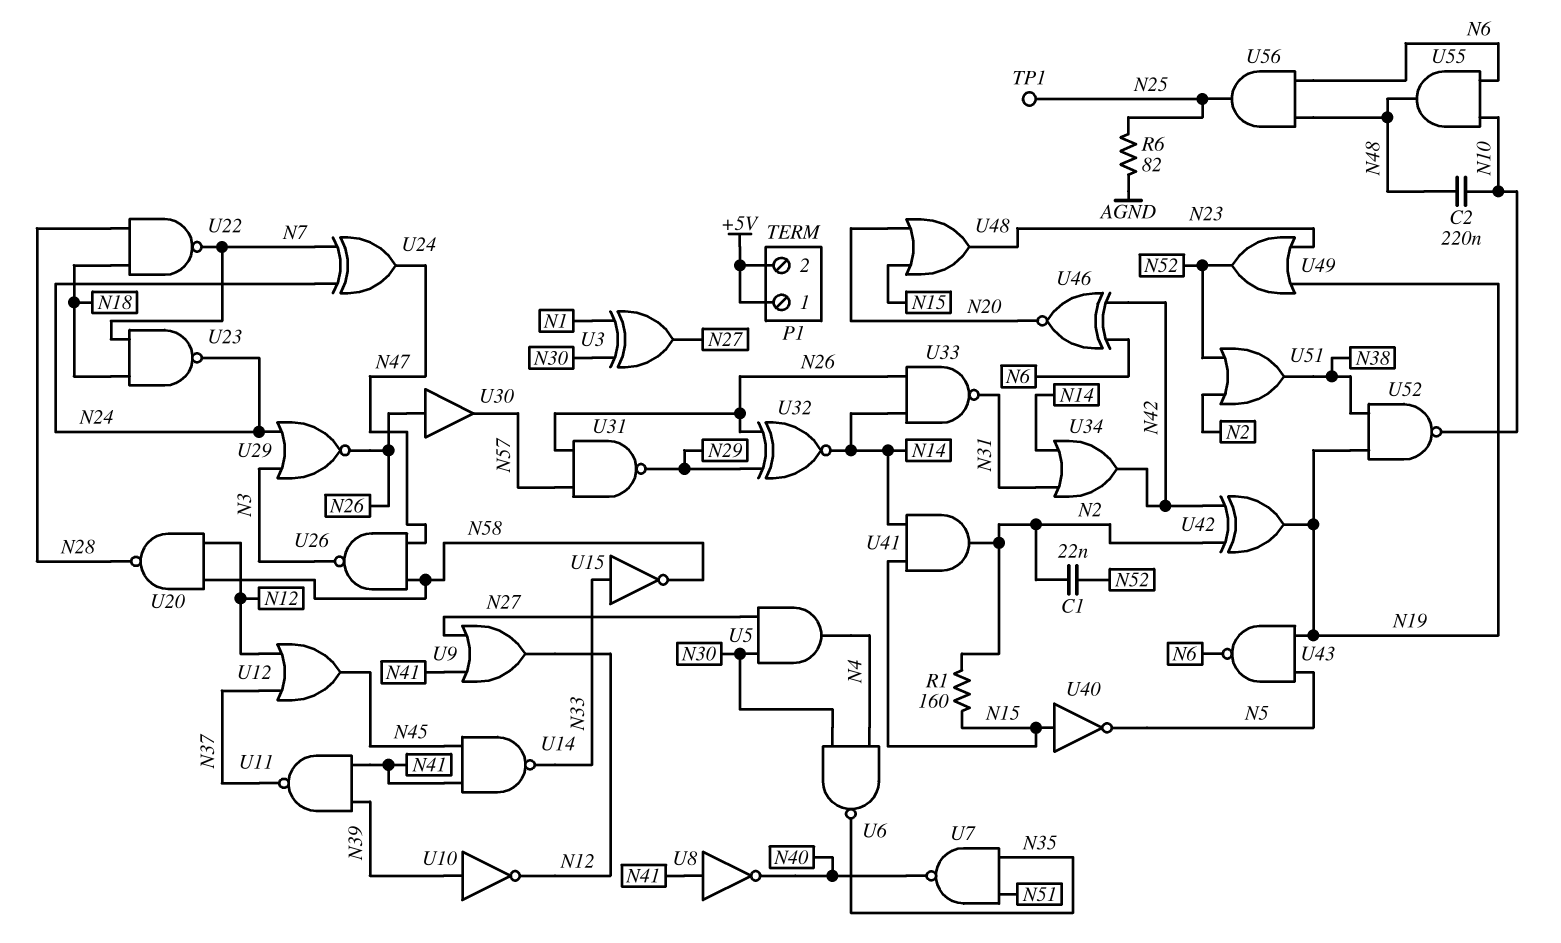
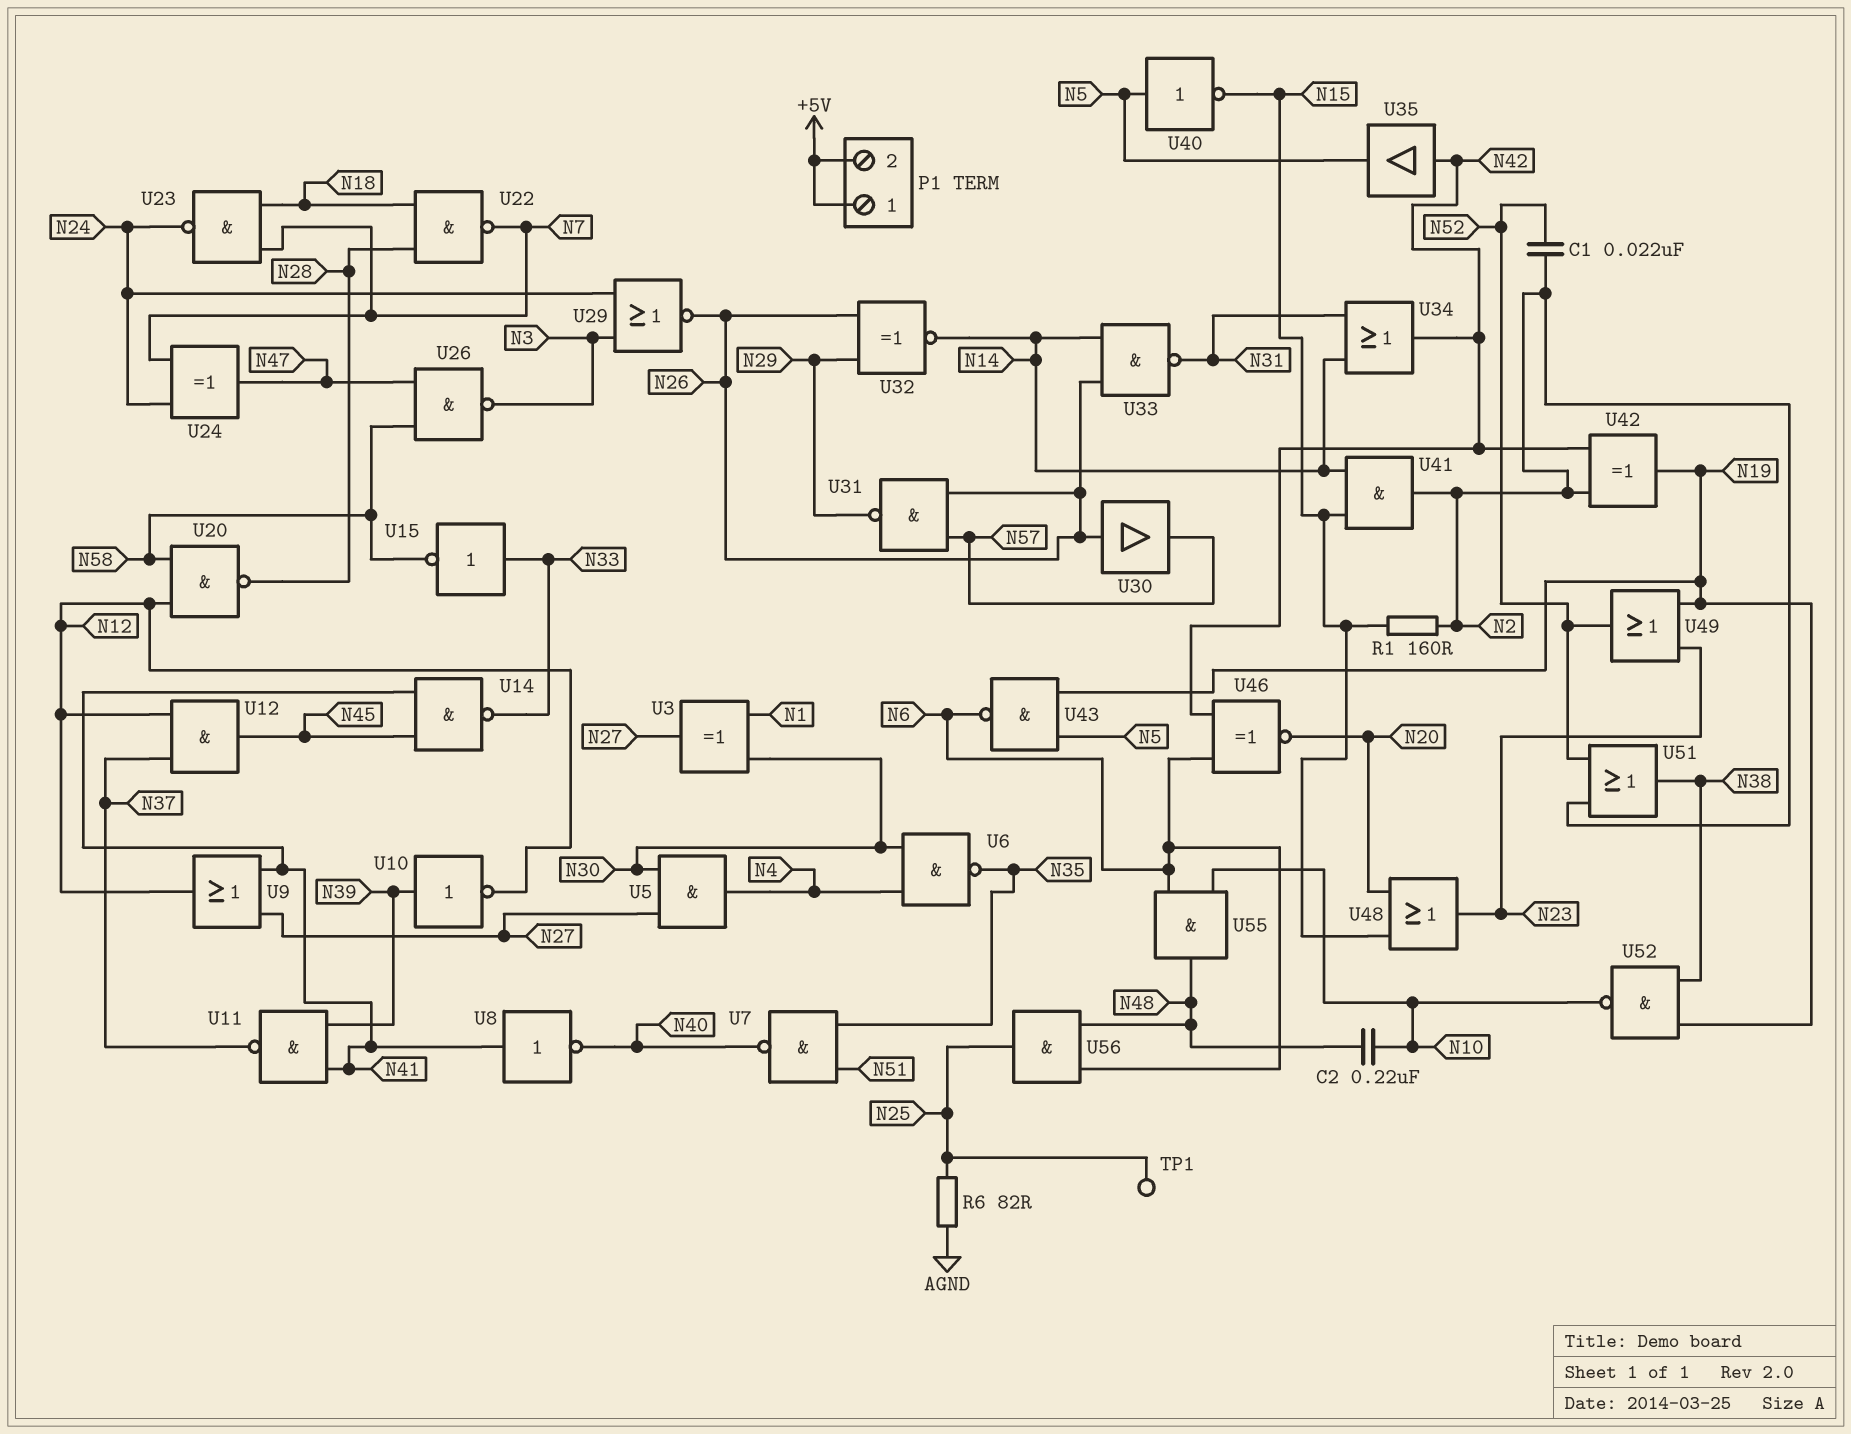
U12: OR (in N12, in N37, out N45) -> AND (in N12, in N37, out N45)
U35: none -> buffer (in N42, out N5)
U40: NOT (in N15, out N5) -> NOT (in N5, out N15)

